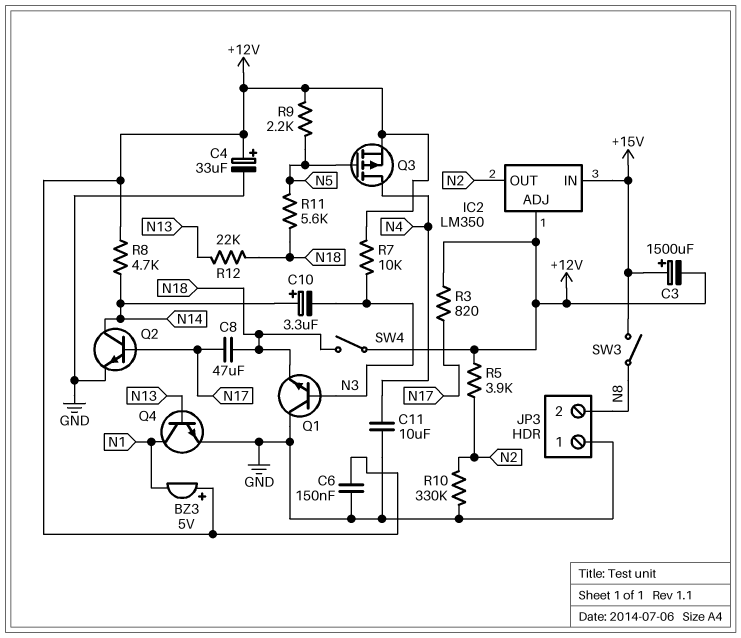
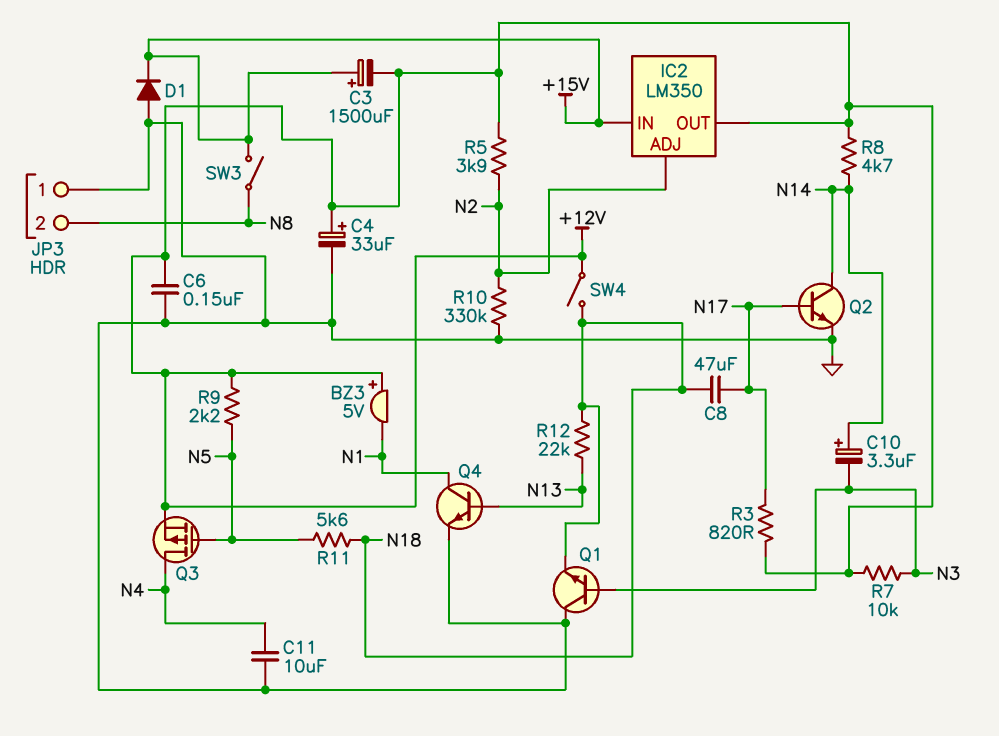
D1: none -> diode (A GND, K +15V)
IC2 pin ADJ: +12V -> N2
IC2 pin OUT: N2 -> +12V

